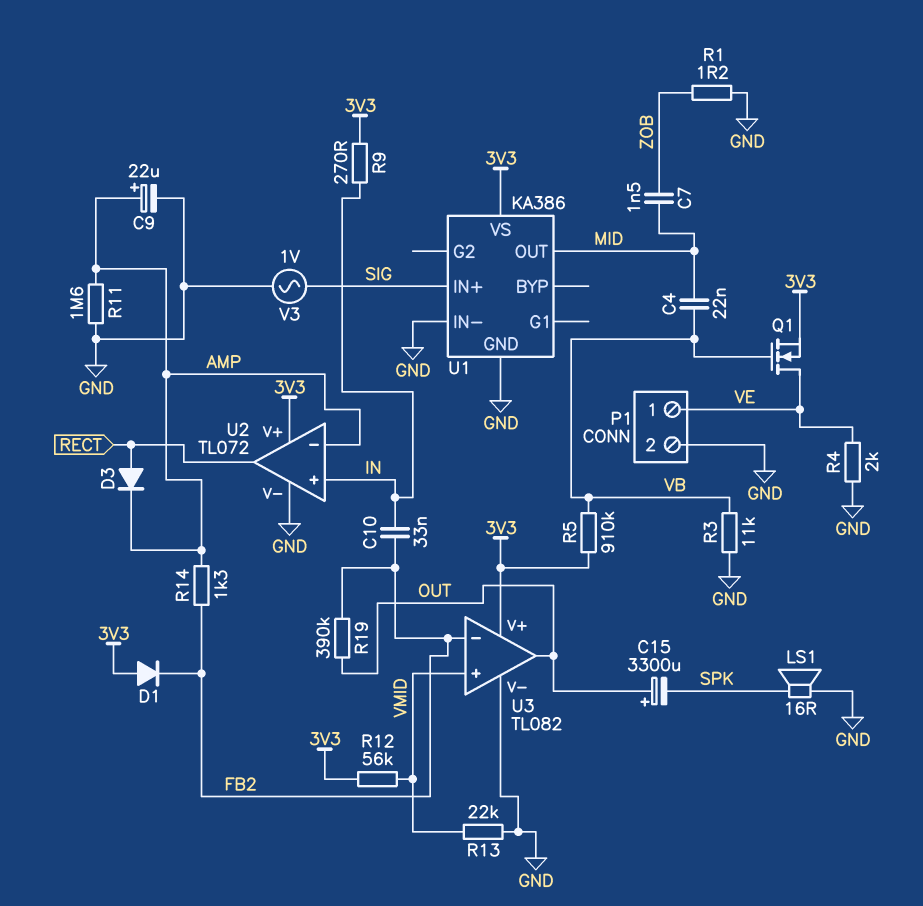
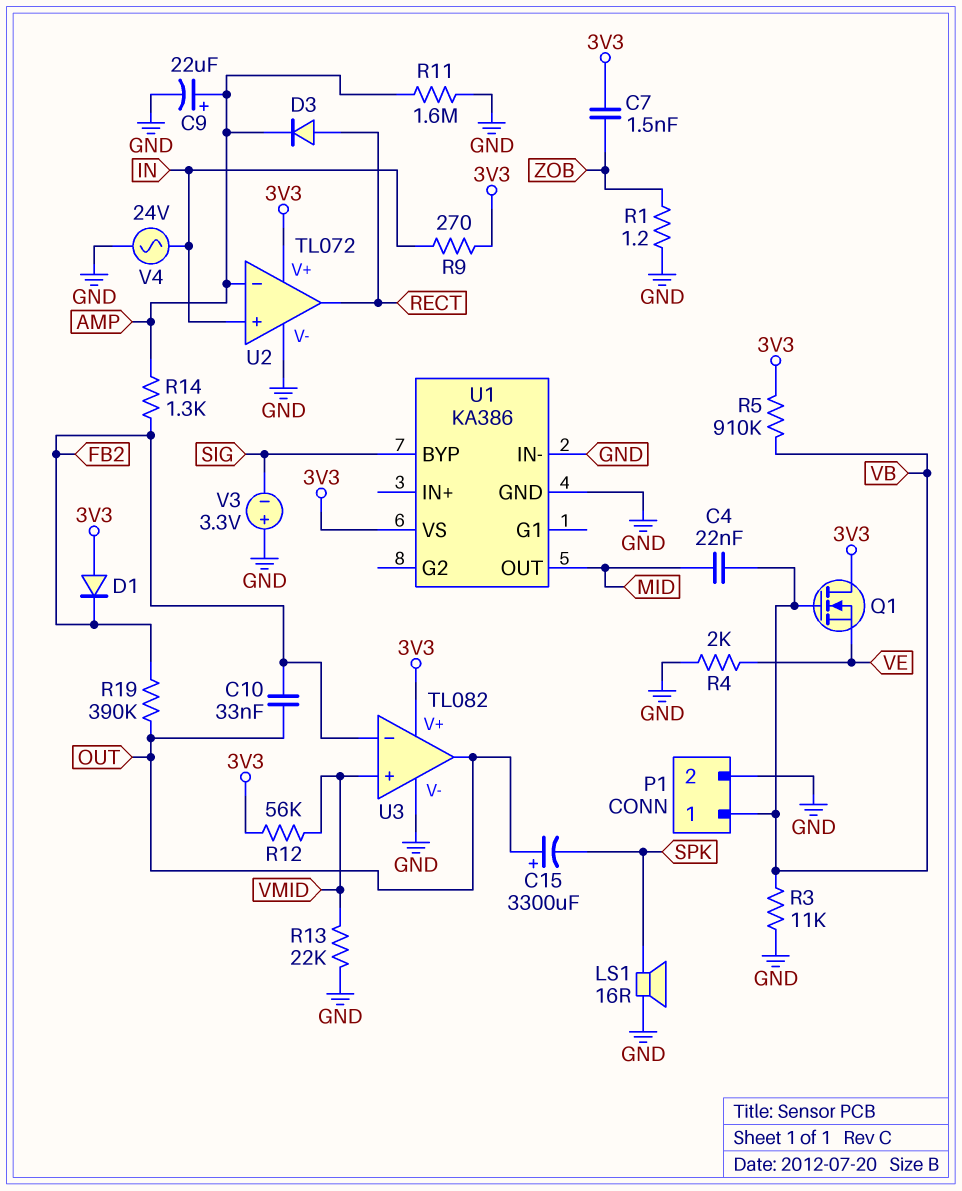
C7: 1.5nF (MID, ZOB) -> 1.5nF (3V3, ZOB)
C10: 33nF (FB2, IN) -> 33nF (FB2, OUT)
P1 pin 1: VE -> VB
Q1: NMOS (G VB, D VE, S 3V3) -> NMOS (G VB, D 3V3, S VE)
U1 pin BYP: none -> SIG
U1 pin IN+: SIG -> none
V3: AC 1V (GND, SIG) -> 3.3V (plus GND, minus SIG)
V4: none -> AC 24V (GND, IN)

